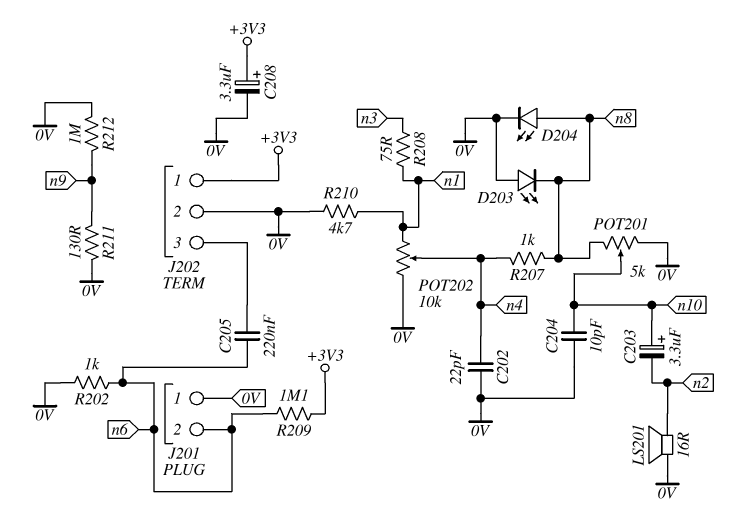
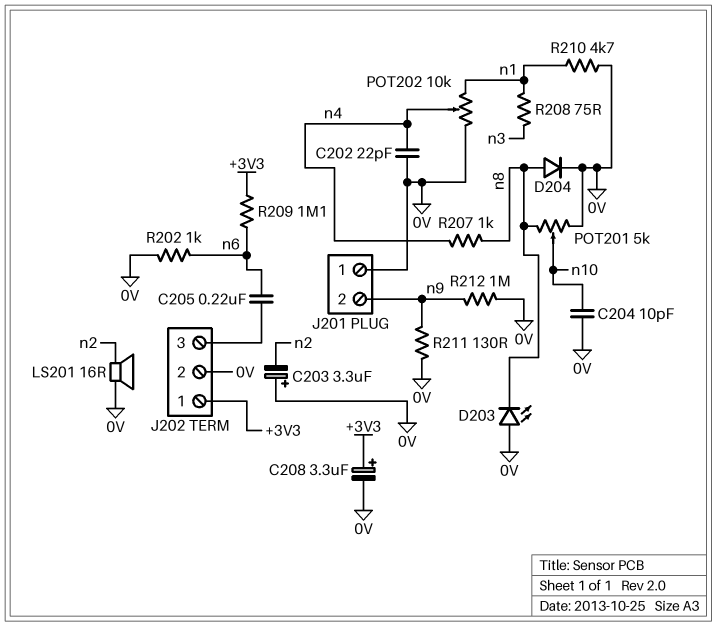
C203: 3.3uF (plus n10, minus n2) -> 3.3uF (plus 0V, minus n2)
D204: LED (A n8, K 0V) -> diode (A n8, K 0V)
J201 pin 2: n6 -> n9

